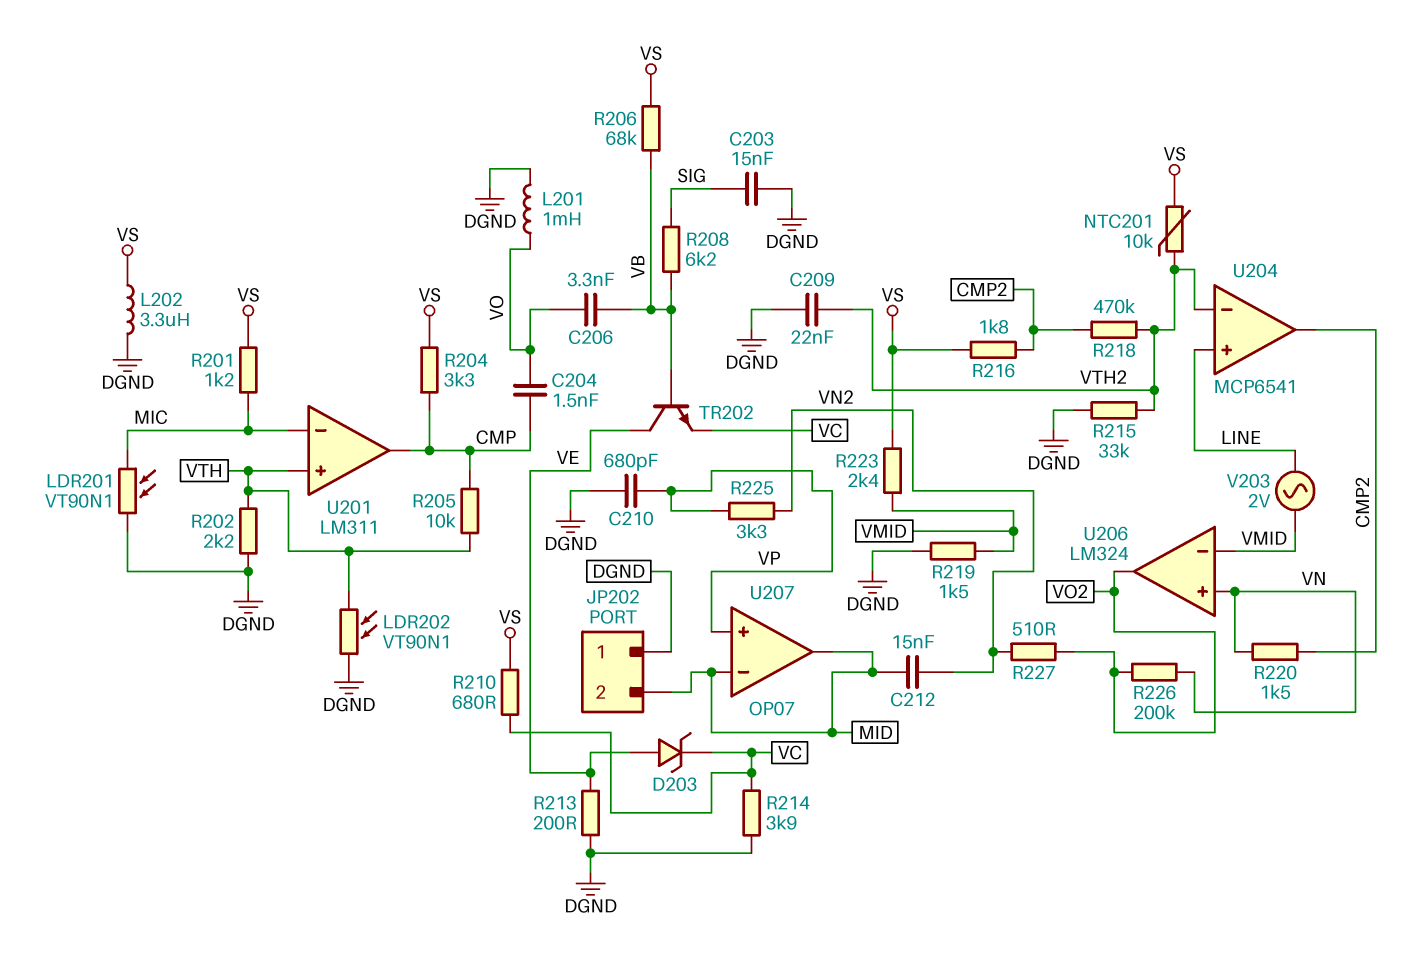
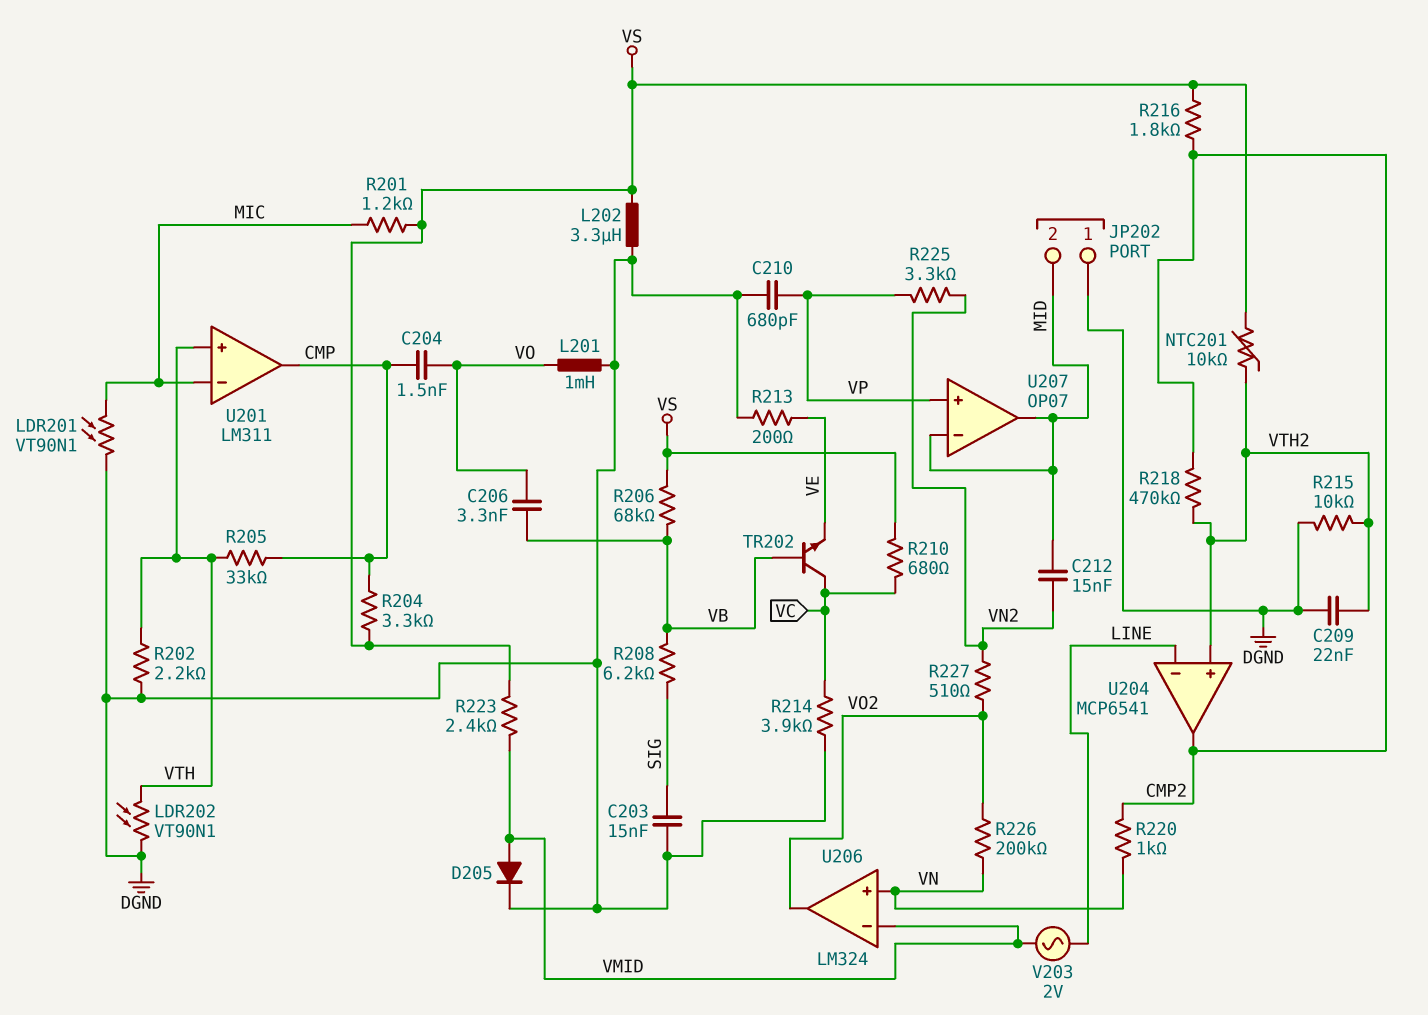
D203: zener (A VE, K VC) -> none
D205: none -> diode (A VMID, K DGND)
R205: 10k (CMP, VTH) -> 33k (CMP, VTH)
R215: 33k (DGND, VTH2) -> 10k (DGND, VTH2)
R219: 1.5k (DGND, VMID) -> none
R220: 1.5k (CMP2, VN) -> 1k (CMP2, VN)
TR202: NPN (B VB, C VE, E VC) -> NPN (B VB, C VC, E VE)
U204 pin in+: LINE -> VTH2
U204 pin in-: VTH2 -> LINE

